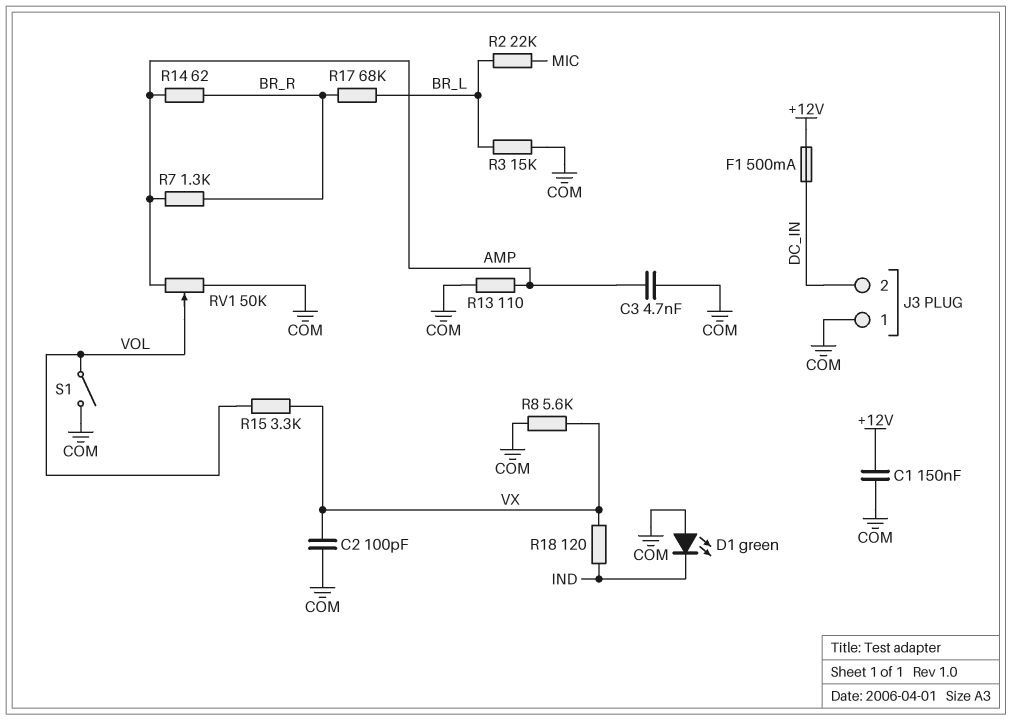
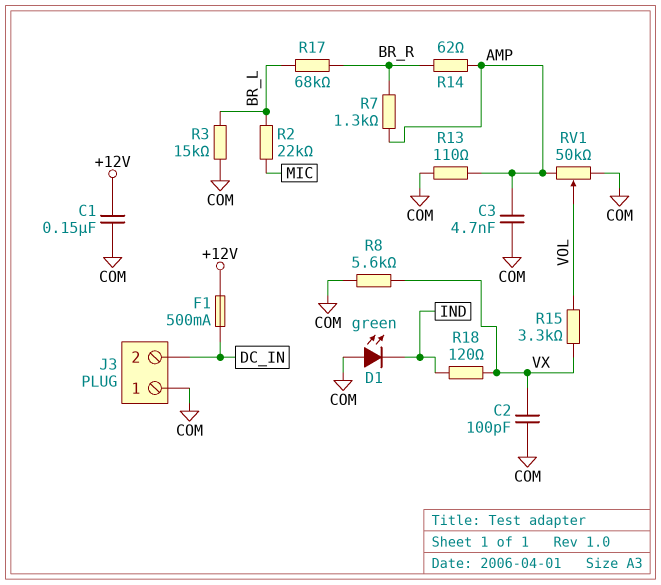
S1: switch (COM, VOL) -> none

